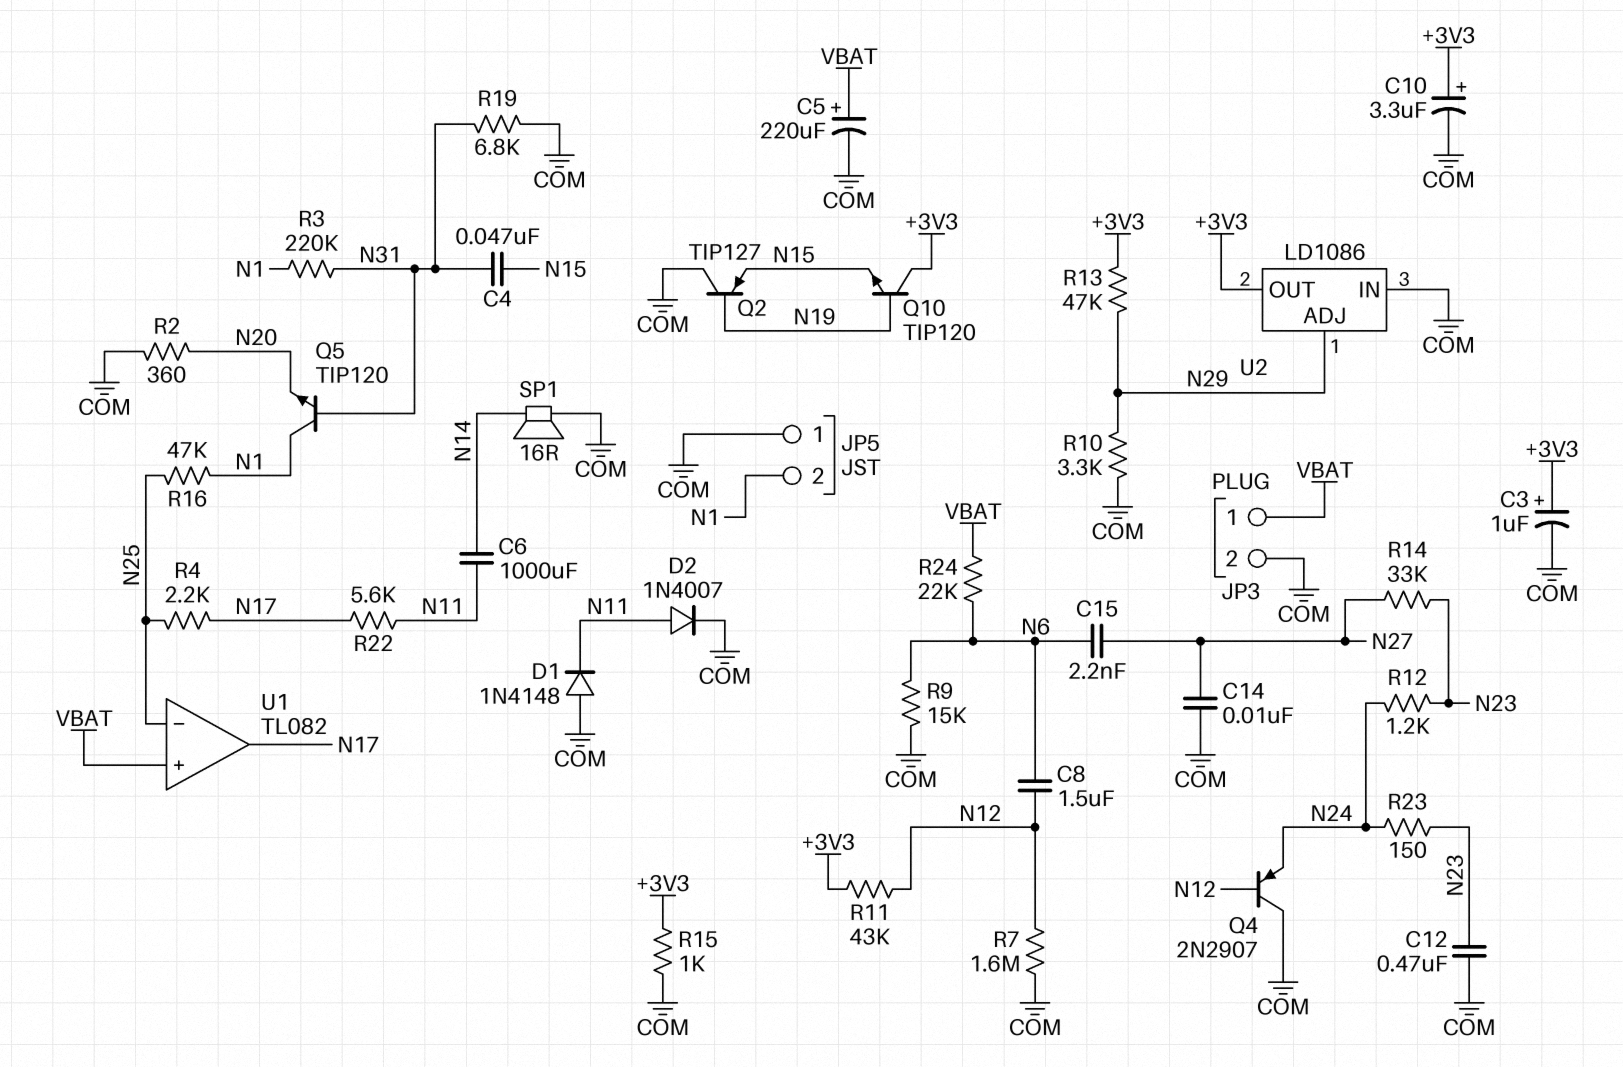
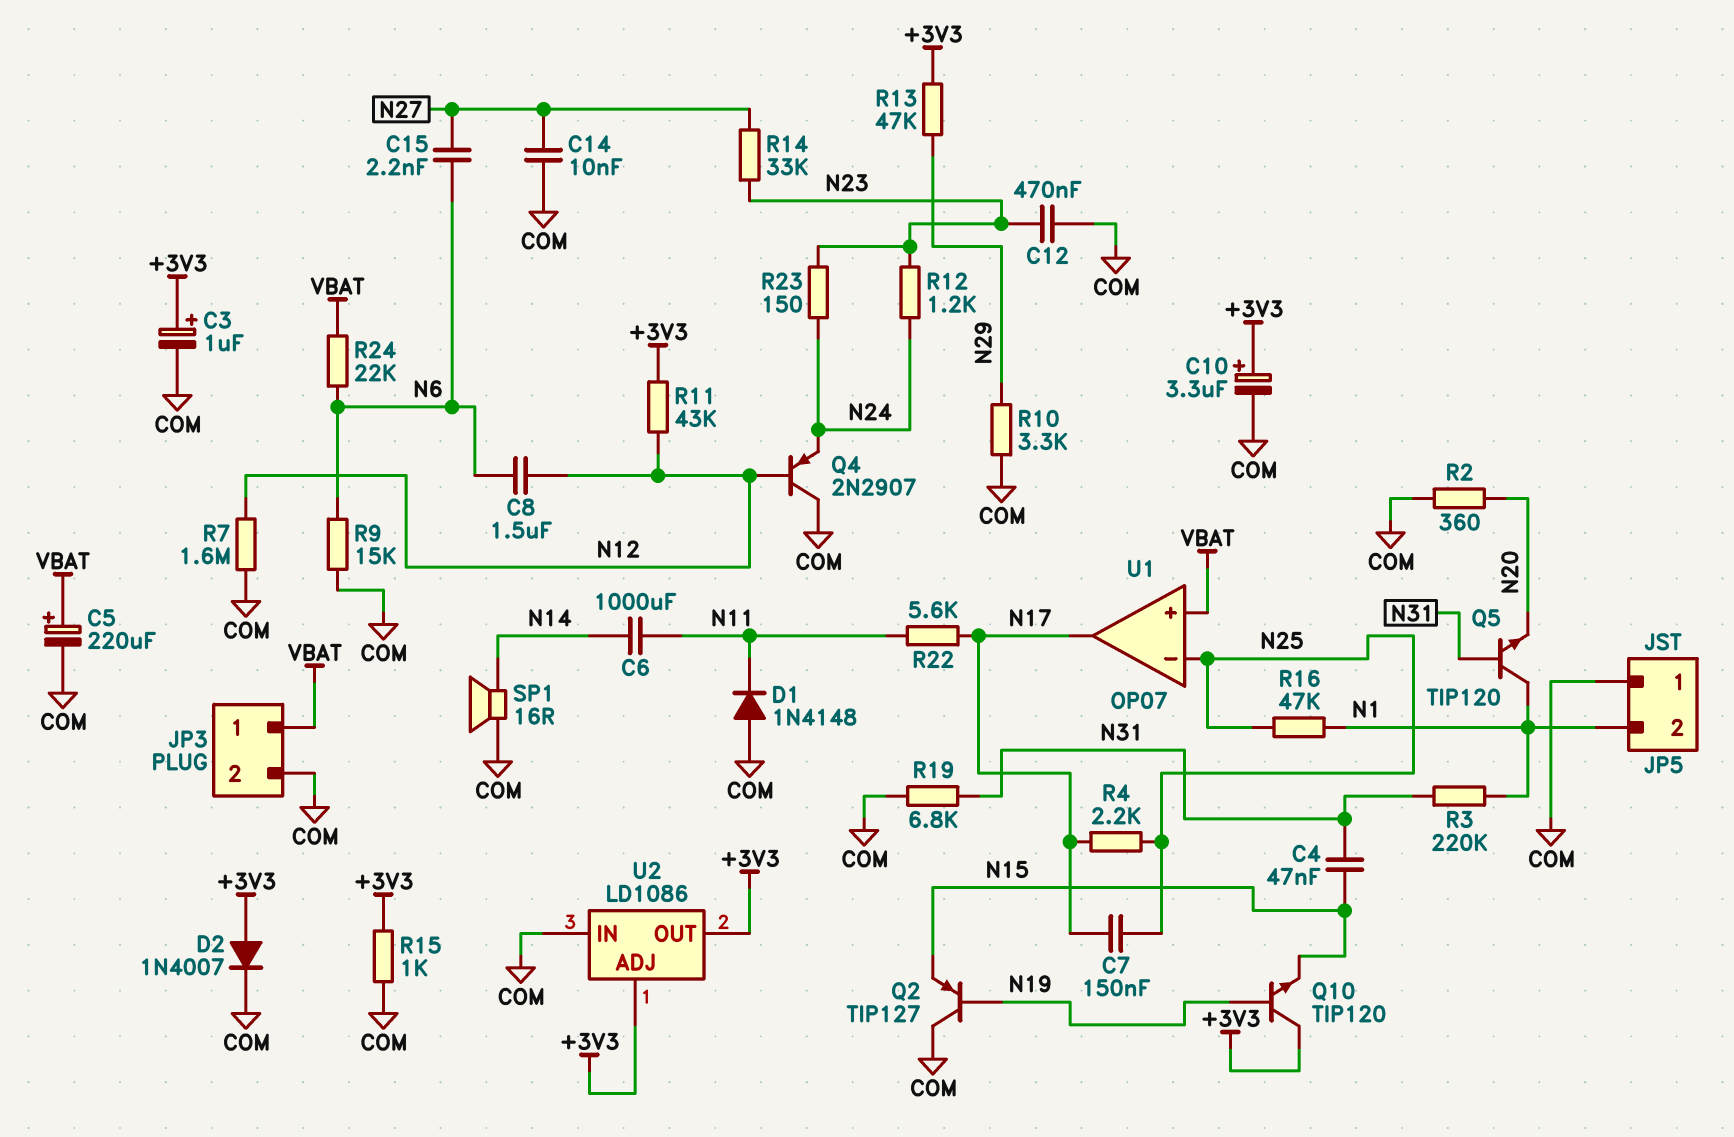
C7: none -> 150nF (N17, N25)
D2: diode 1N4007 (A N11, K COM) -> diode 1N4007 (A +3V3, K COM)
U1: TL082 -> OP07
U2 pin ADJ: N29 -> +3V3

